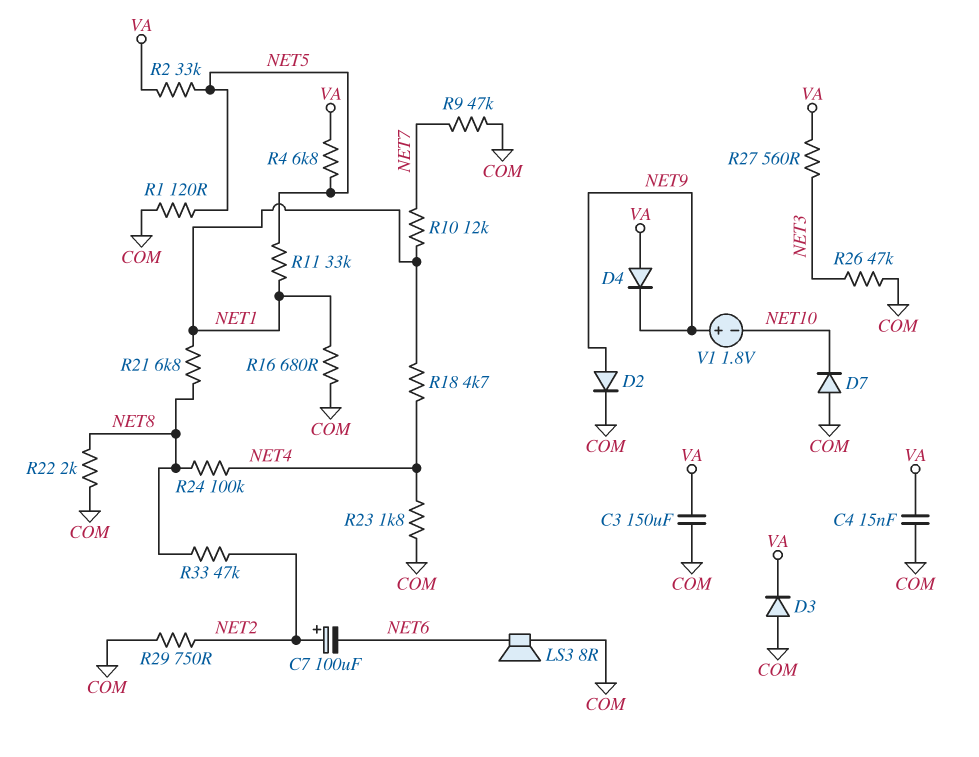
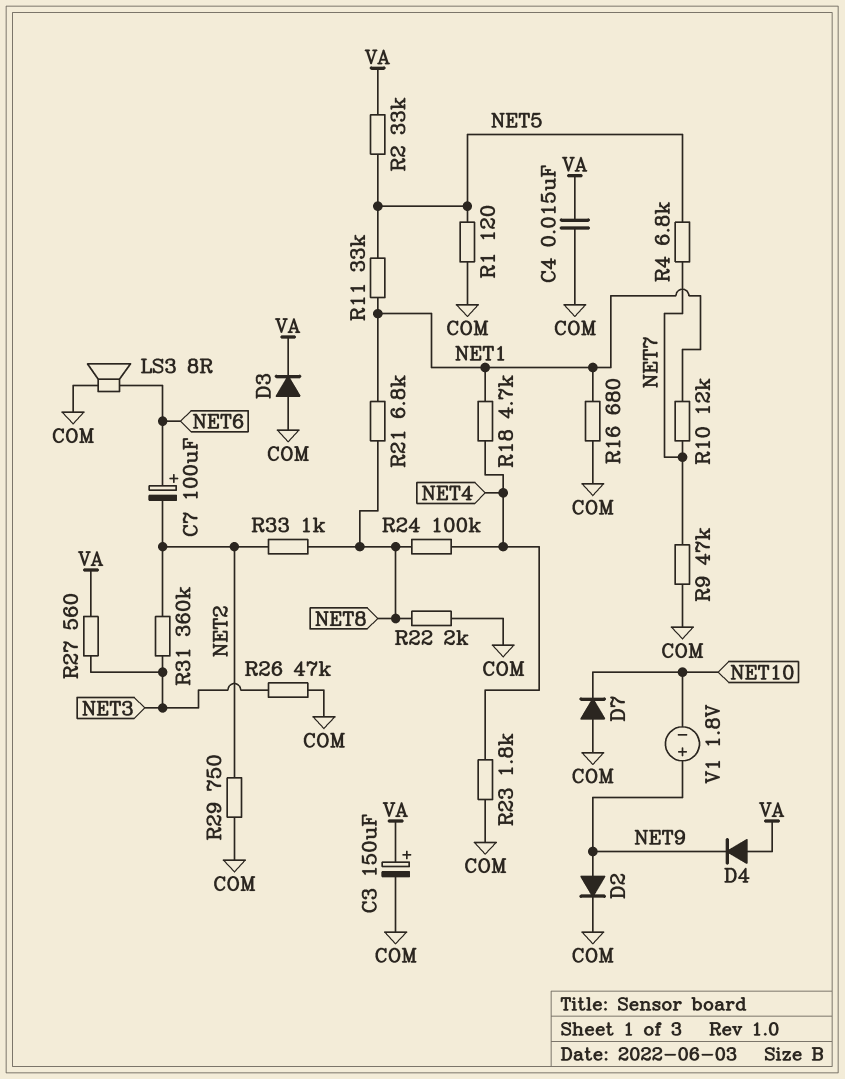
C3: 150uF (COM, VA) -> 150uF (plus VA, minus COM)
C7: 100uF (plus NET2, minus NET6) -> 100uF (plus NET6, minus NET2)
R4: 6.8k (NET5, VA) -> 6.8k (NET5, NET7)
R31: none -> 360k (NET2, NET3)
R33: 47k (NET2, NET8) -> 1k (NET2, NET8)

